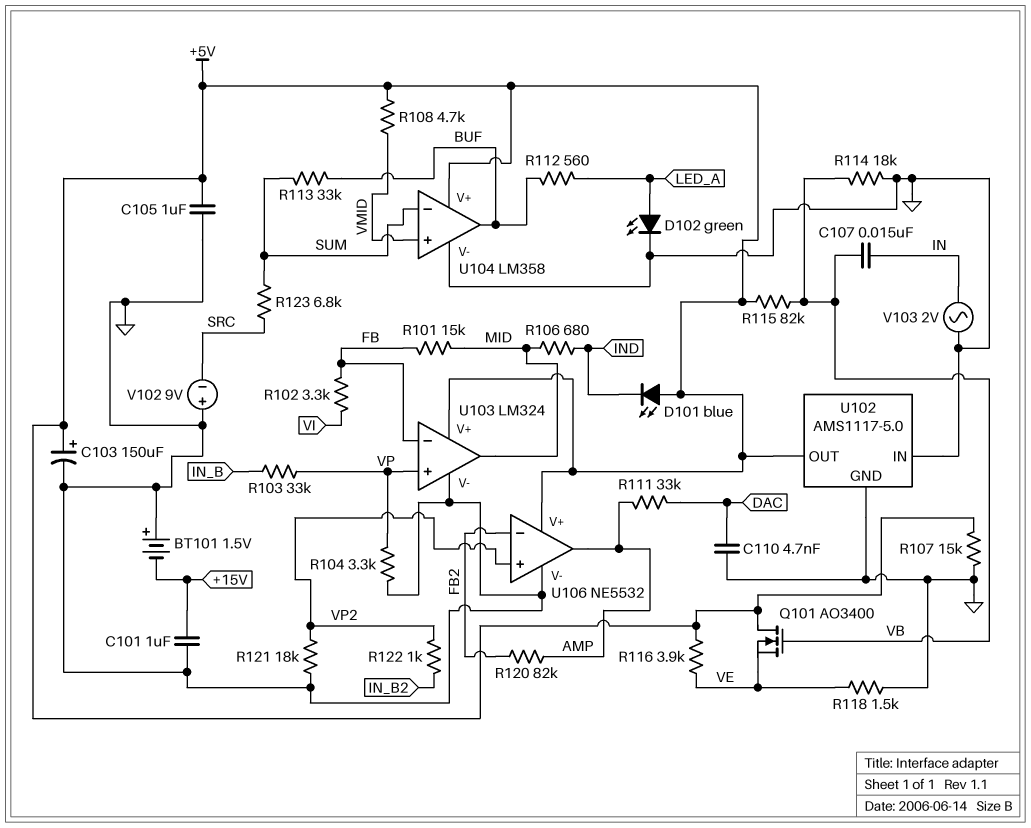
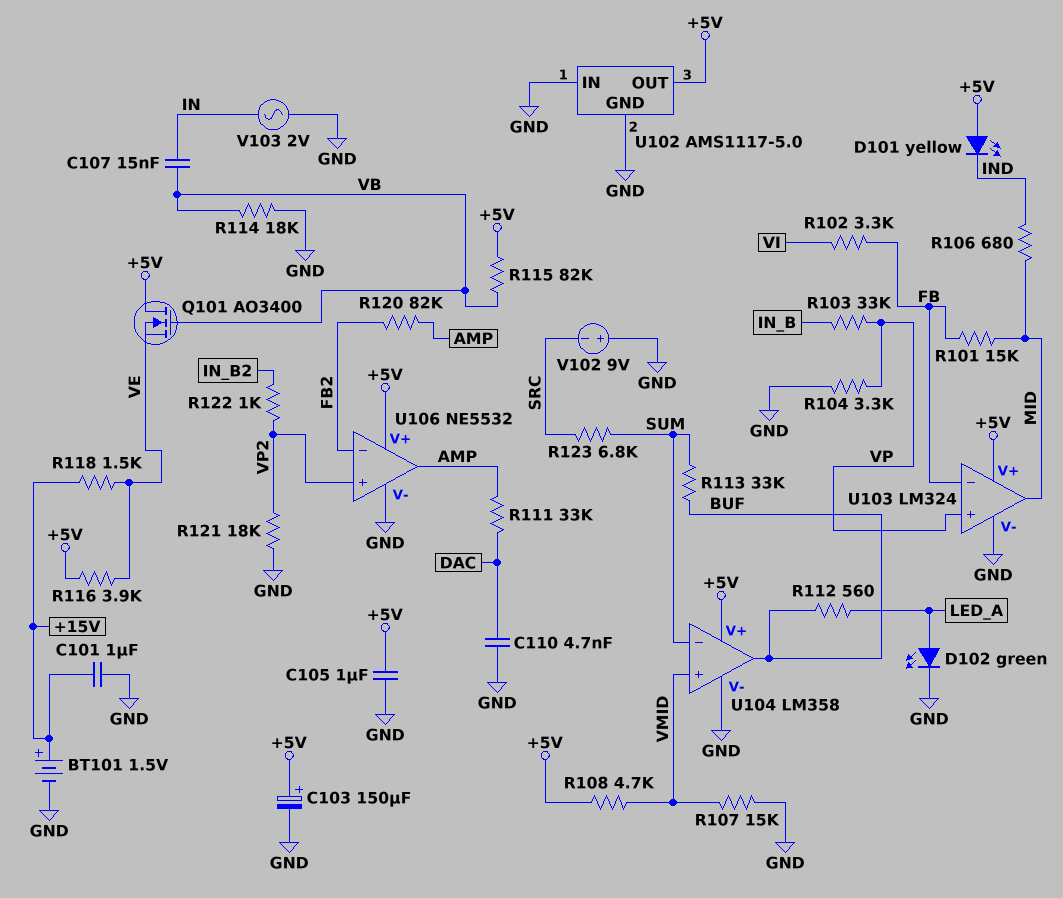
BT101: 1.5V (plus GND, minus +15V) -> 1.5V (plus +15V, minus GND)
D101: LED blue (A +5V, K IND) -> LED yellow (A +5V, K IND)
R107: 15k (+5V, GND) -> 15k (GND, VMID)
R118: 1.5k (GND, VE) -> 1.5k (+15V, VE)

